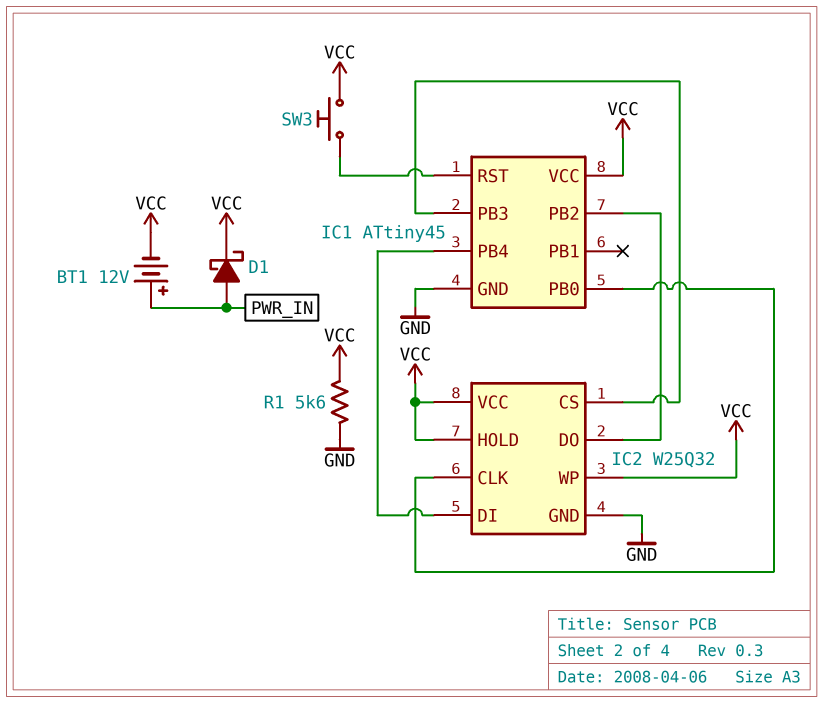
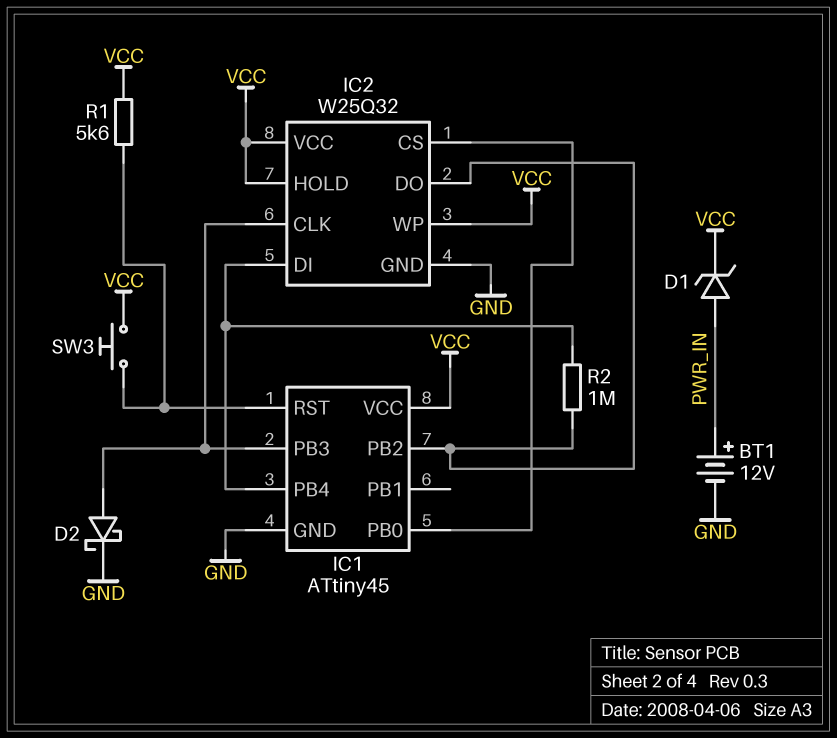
BT1: 12V (plus PWR_IN, minus VCC) -> 12V (plus PWR_IN, minus GND)
D1: schottky (A PWR_IN, K VCC) -> zener (A PWR_IN, K VCC)
D2: none -> schottky (A IC1/PB3, K GND)
IC2 pin CLK: IC1/PB0 -> IC1/PB3
IC2 pin CS: IC1/PB3 -> IC1/PB0
R1: 5.6k (GND, VCC) -> 5.6k (IC1/RST, VCC)
R2: none -> 1M (IC1/PB2, IC1/PB4)

